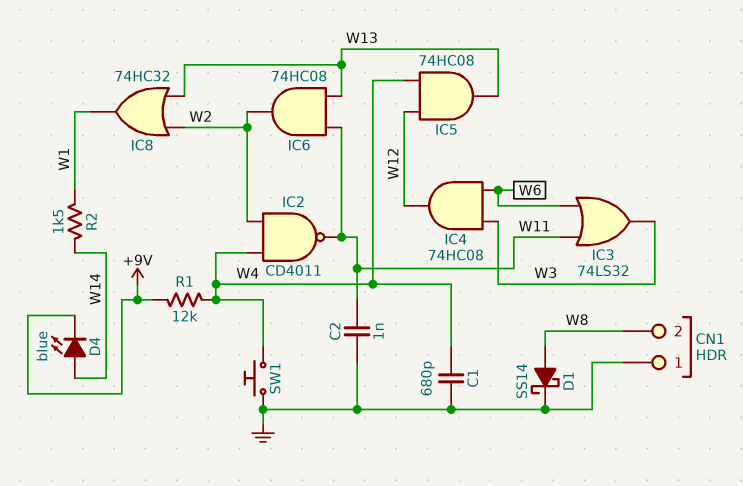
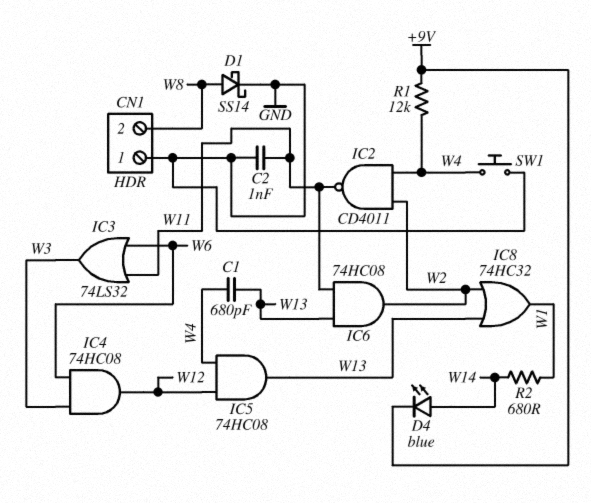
C1: 680pF (GND, W4) -> 680pF (W4, W13)
R2: 1.5k (W1, W14) -> 680 (W1, W14)

